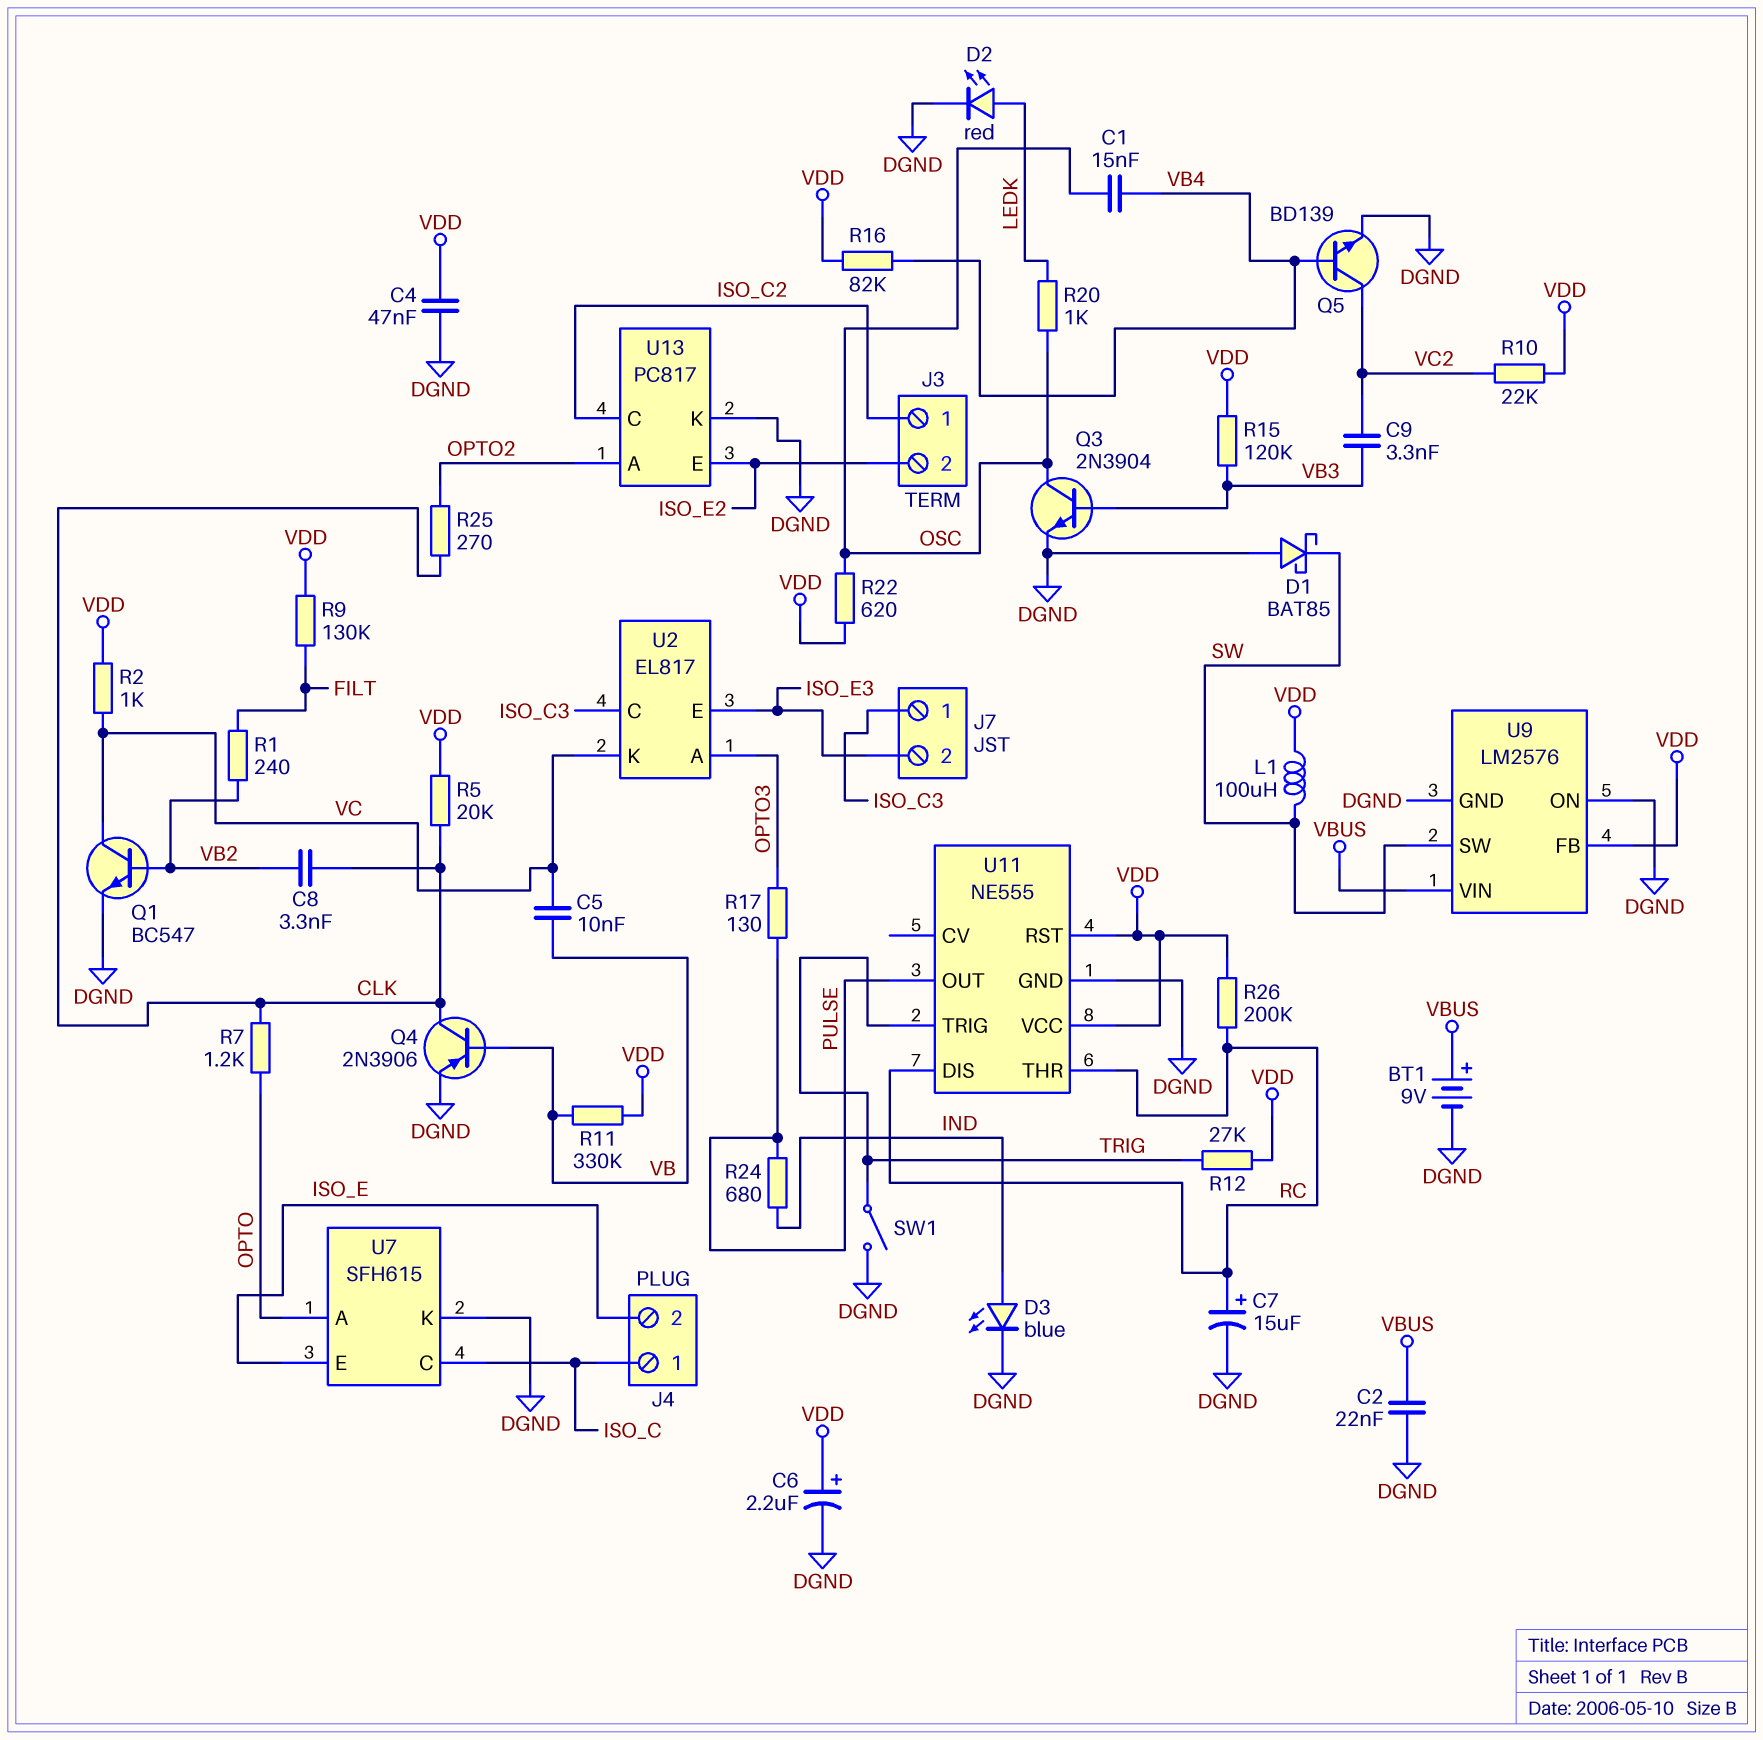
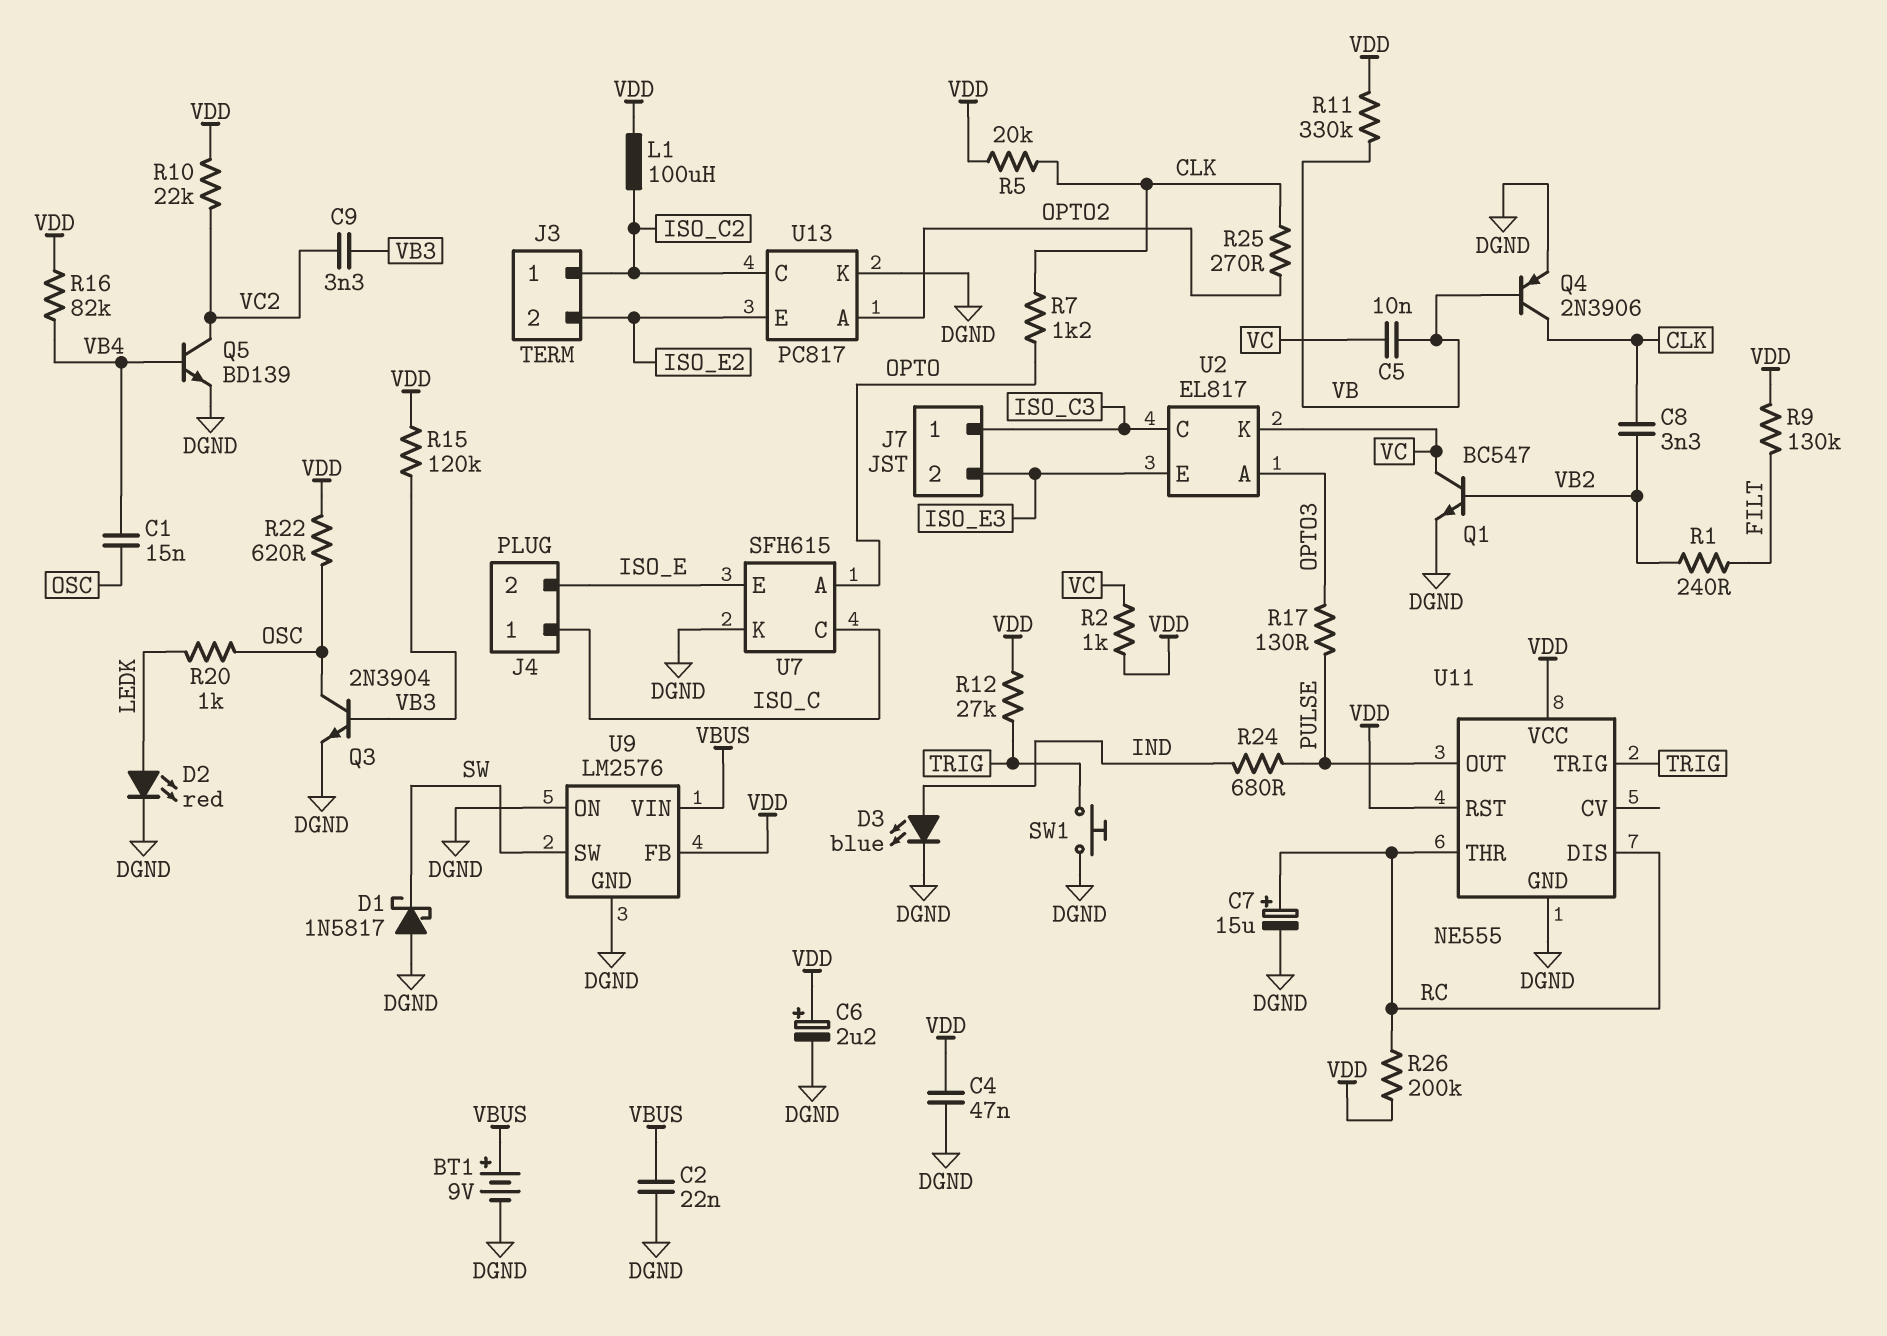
D1: schottky BAT85 (A DGND, K SW) -> schottky 1N5817 (A DGND, K SW)
L1: 100uH (SW, VDD) -> 100uH (ISO_C2, VDD)
SW1: switch (DGND, TRIG) -> button (DGND, TRIG)

